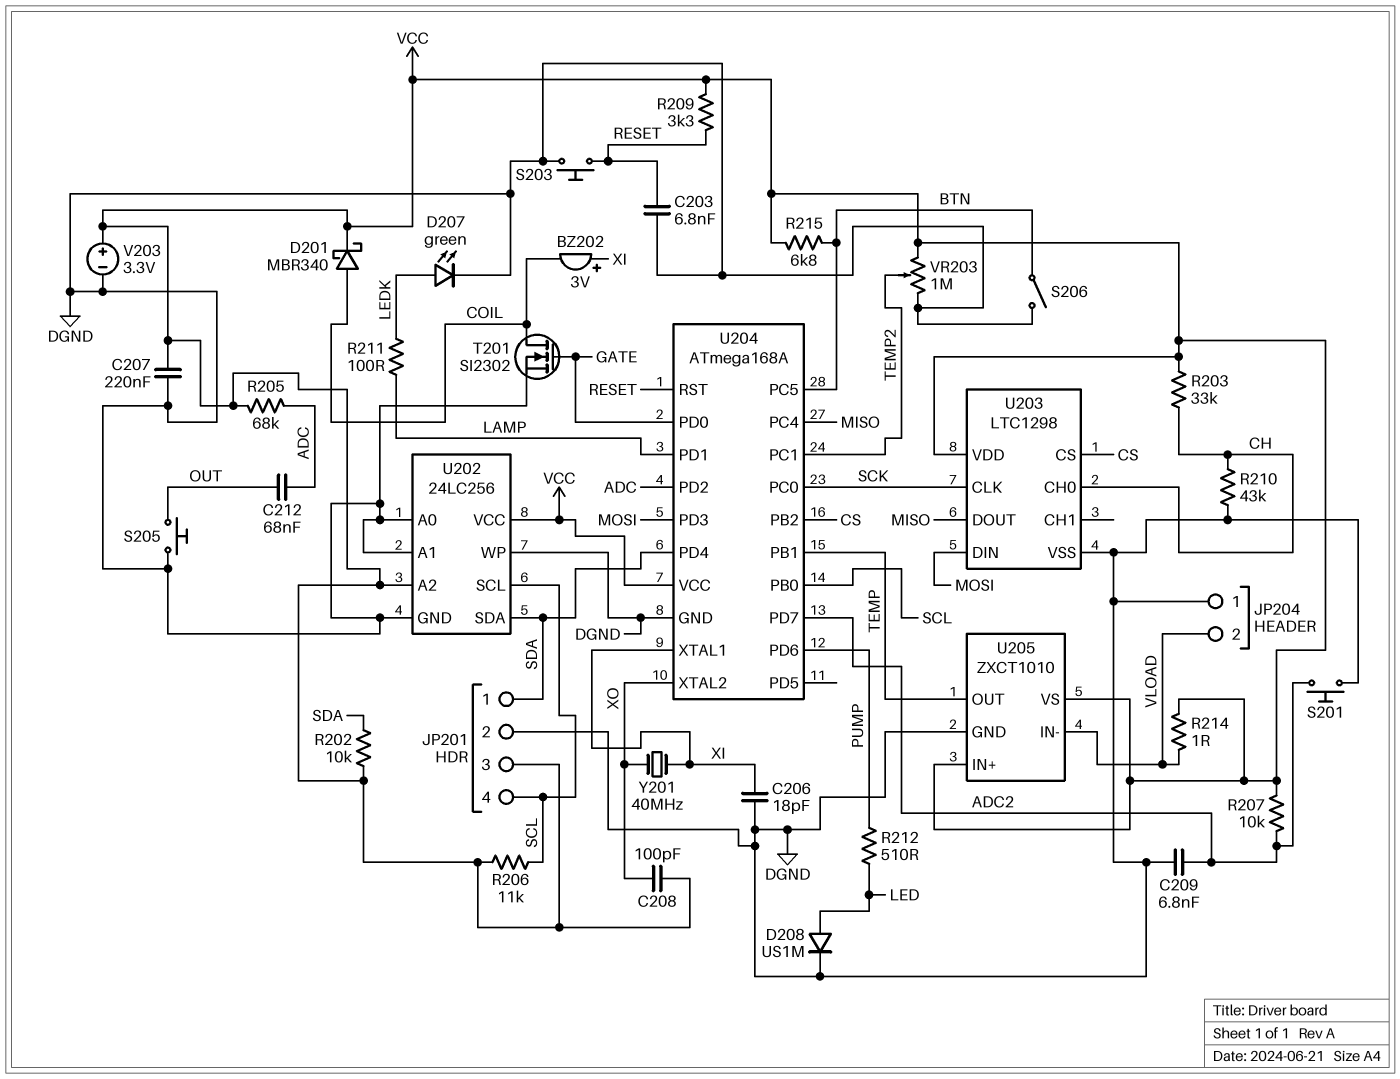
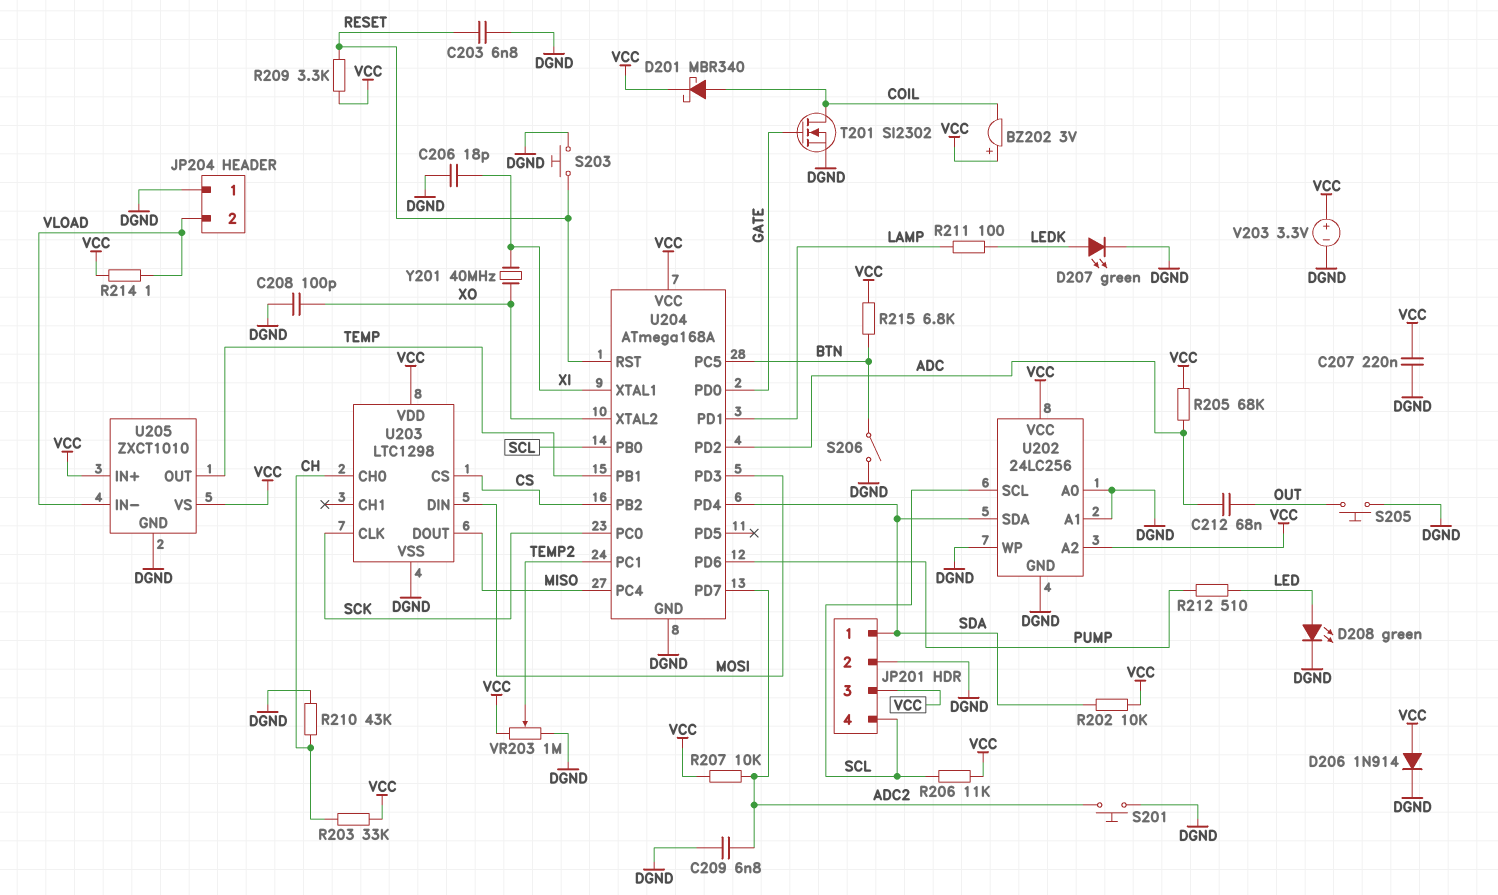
BZ202: buzzer 3V (plus XI, minus COIL) -> buzzer 3V (plus VCC, minus COIL)
C208: 100pF (VCC, XO) -> 100pF (DGND, XO)
D206: none -> diode 1N914 (A VCC, K DGND)
D208: diode US1M (A LED, K DGND) -> LED green (A LED, K DGND)

